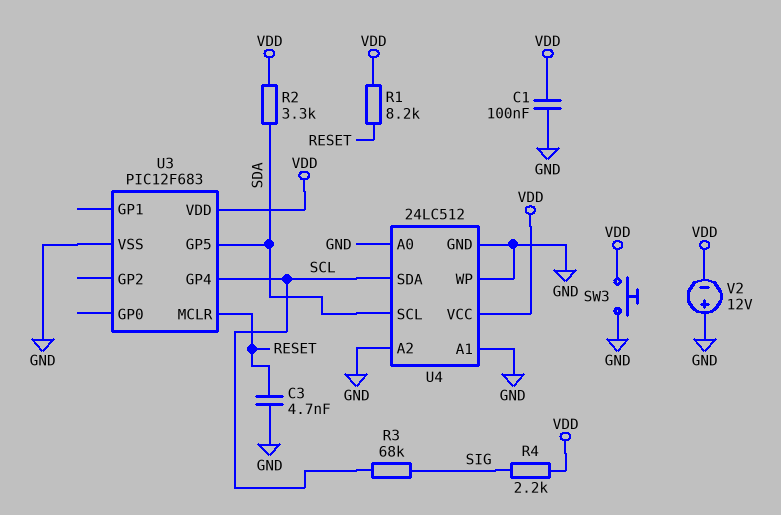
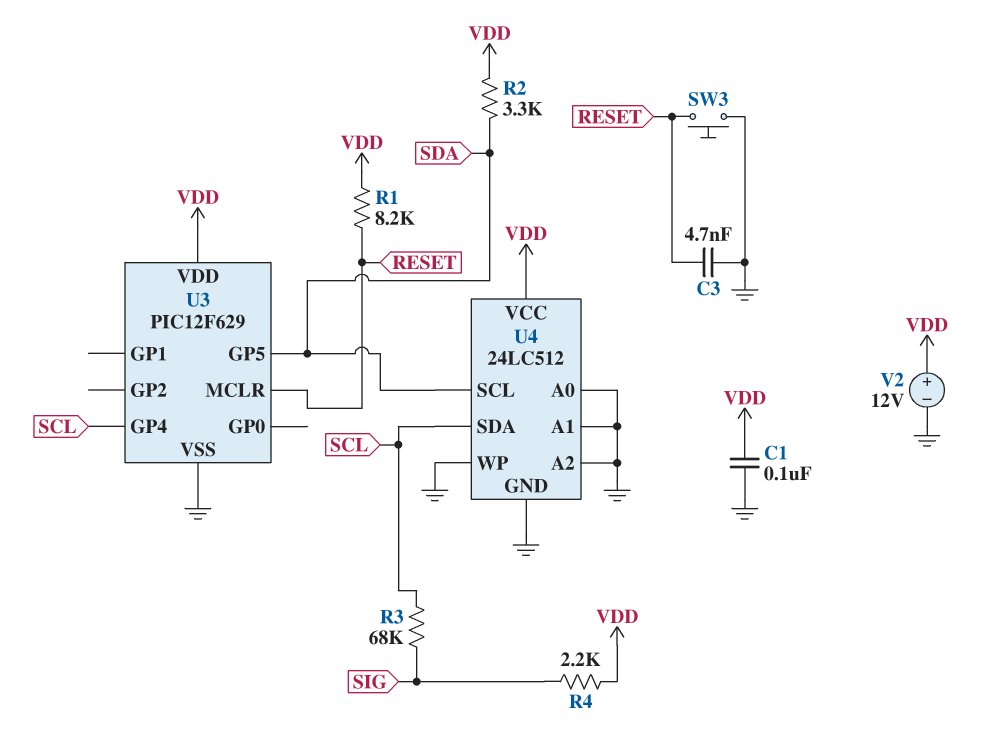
SW3: button (GND, VDD) -> button (GND, RESET)
U3: PIC12F683 -> PIC12F629
V2: 12V (plus GND, minus VDD) -> 12V (plus VDD, minus GND)

